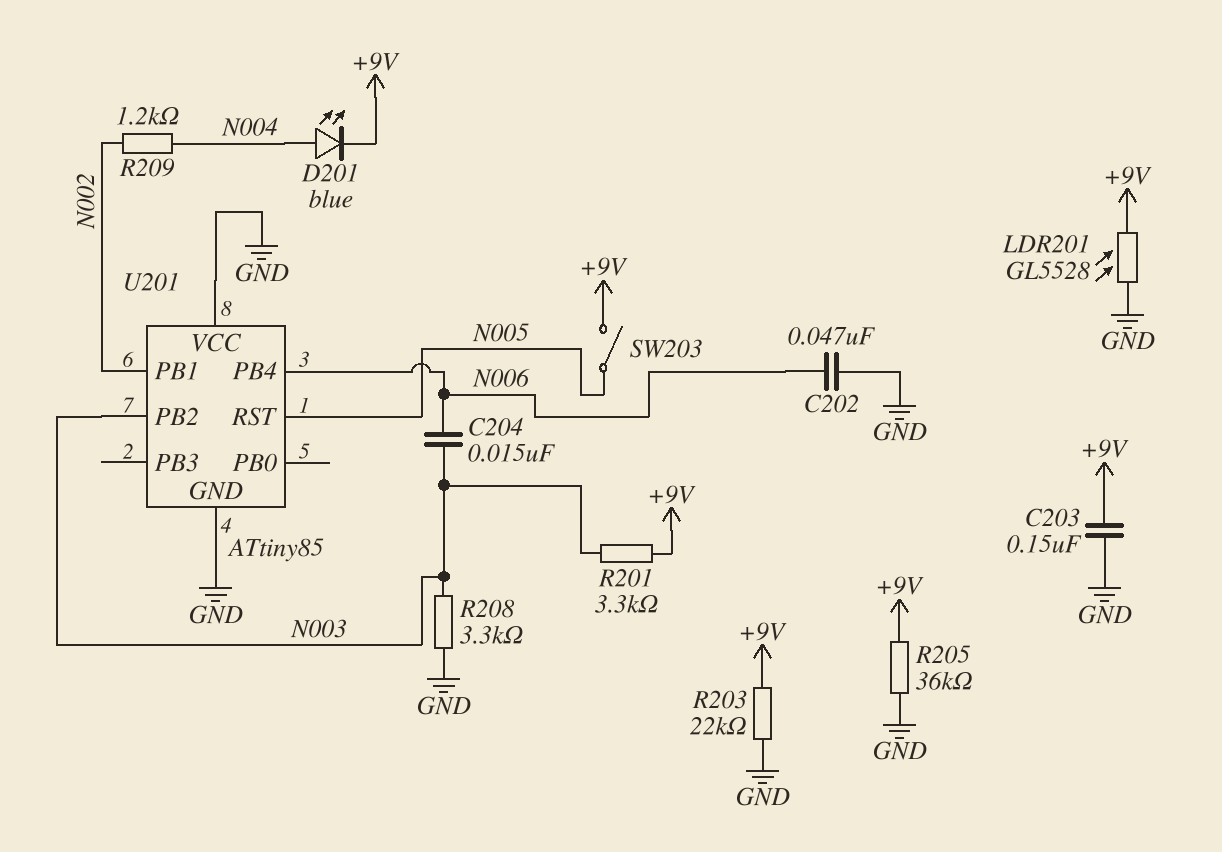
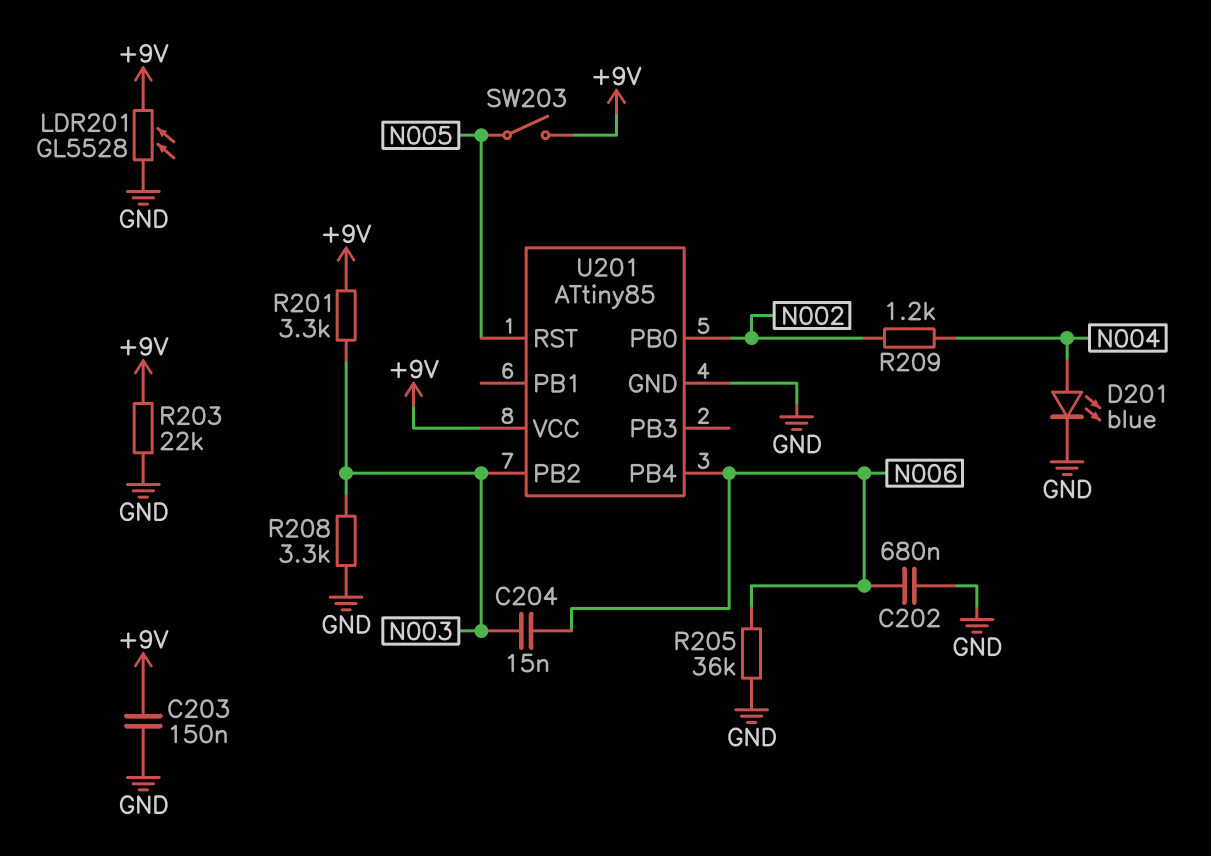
C202: 47nF (GND, N006) -> 680nF (GND, N006)
D201: LED blue (A N004, K +9V) -> LED blue (A N004, K GND)
R205: 36k (+9V, GND) -> 36k (GND, N006)
U201 pin PB0: none -> N002
U201 pin PB1: N002 -> none
U201 pin VCC: GND -> +9V

